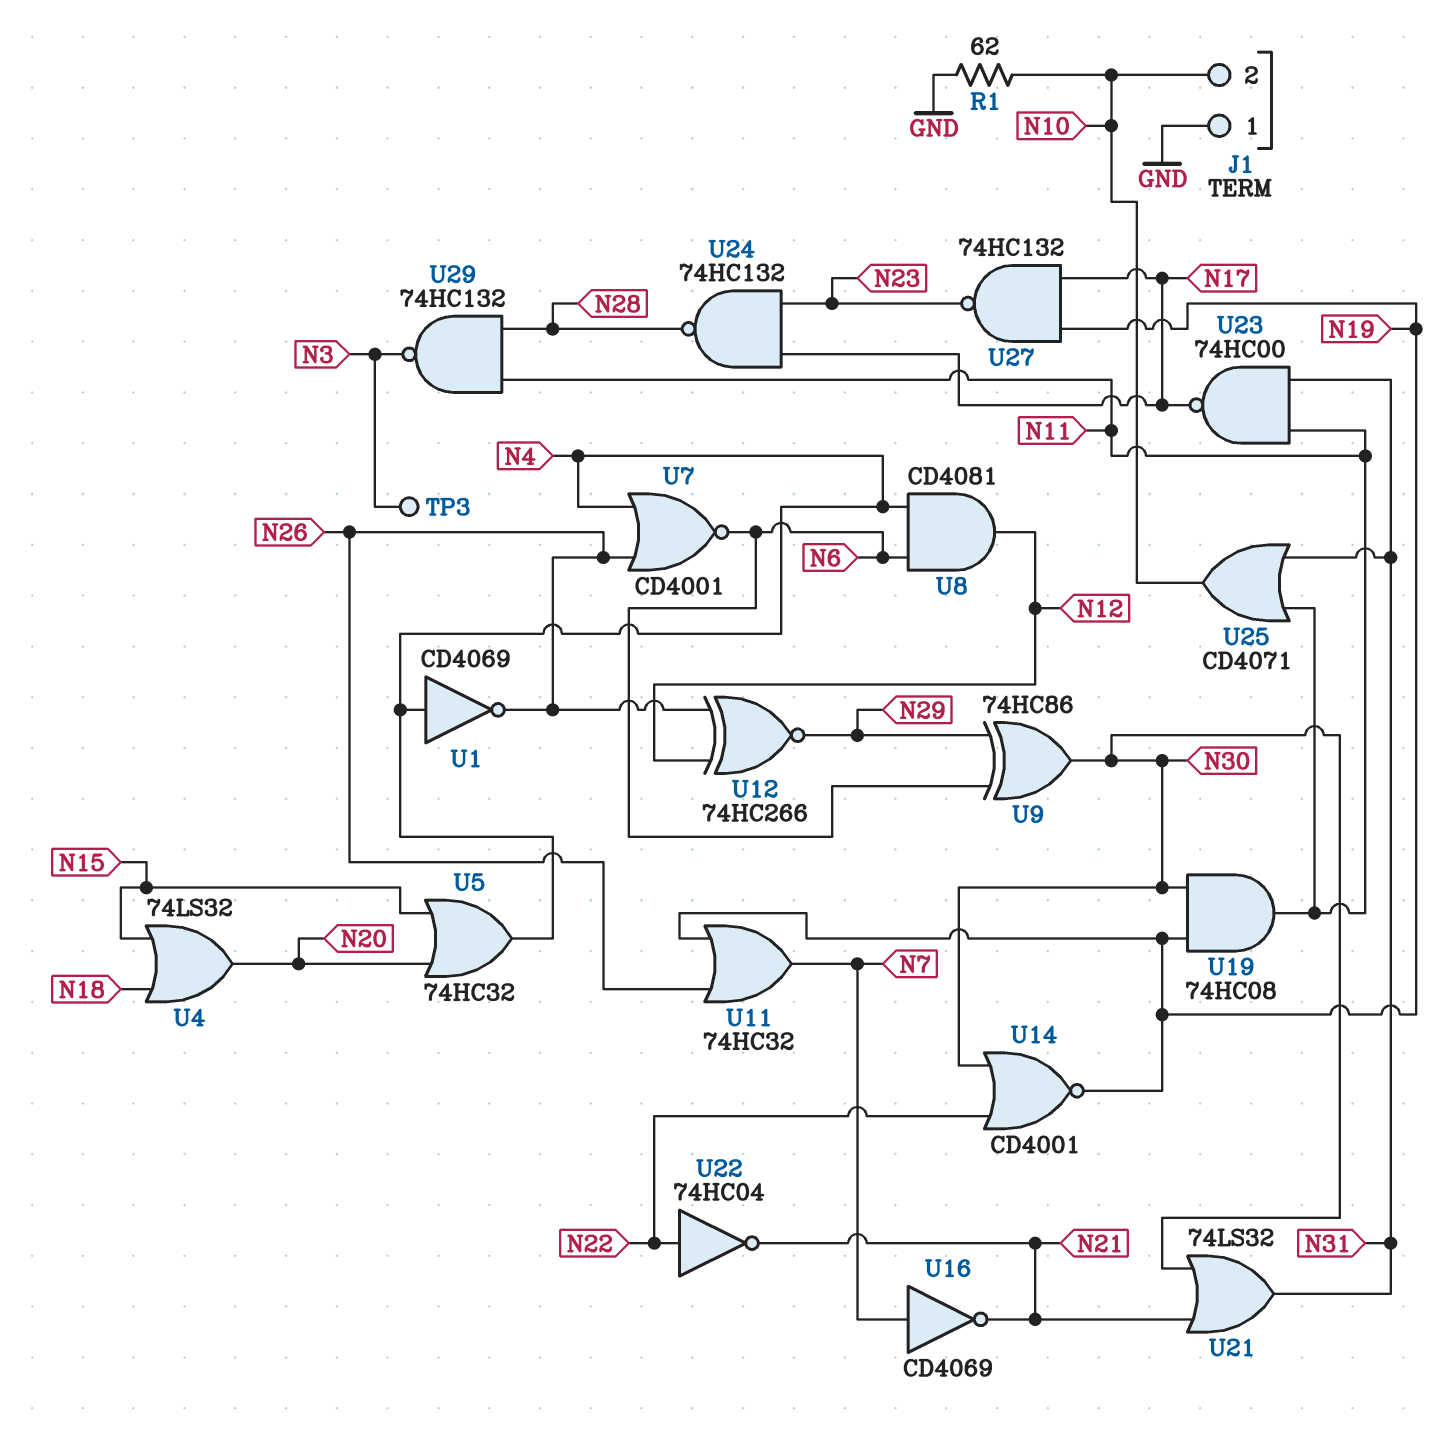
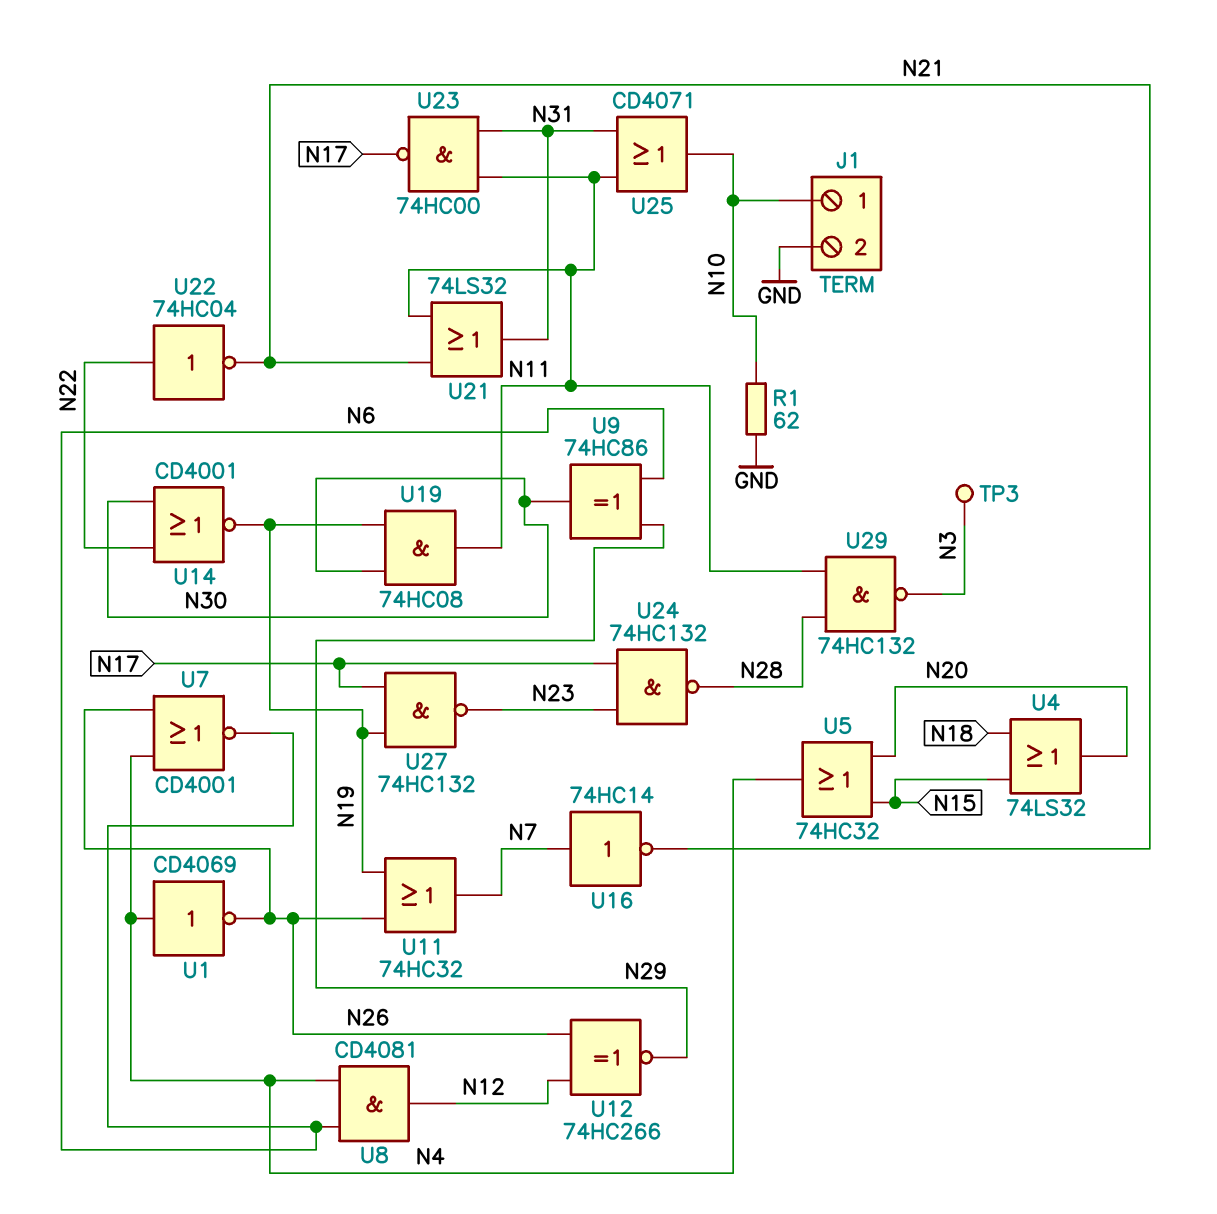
J1 pin 1: GND -> N10
J1 pin 2: N10 -> GND
U16: NOT CD4069 (in N7, out N21) -> NOT 74HC14 (in N7, out N21)
U21: OR 74LS32 (in N21, in N30, out N31) -> OR 74LS32 (in N11, in N21, out N31)

